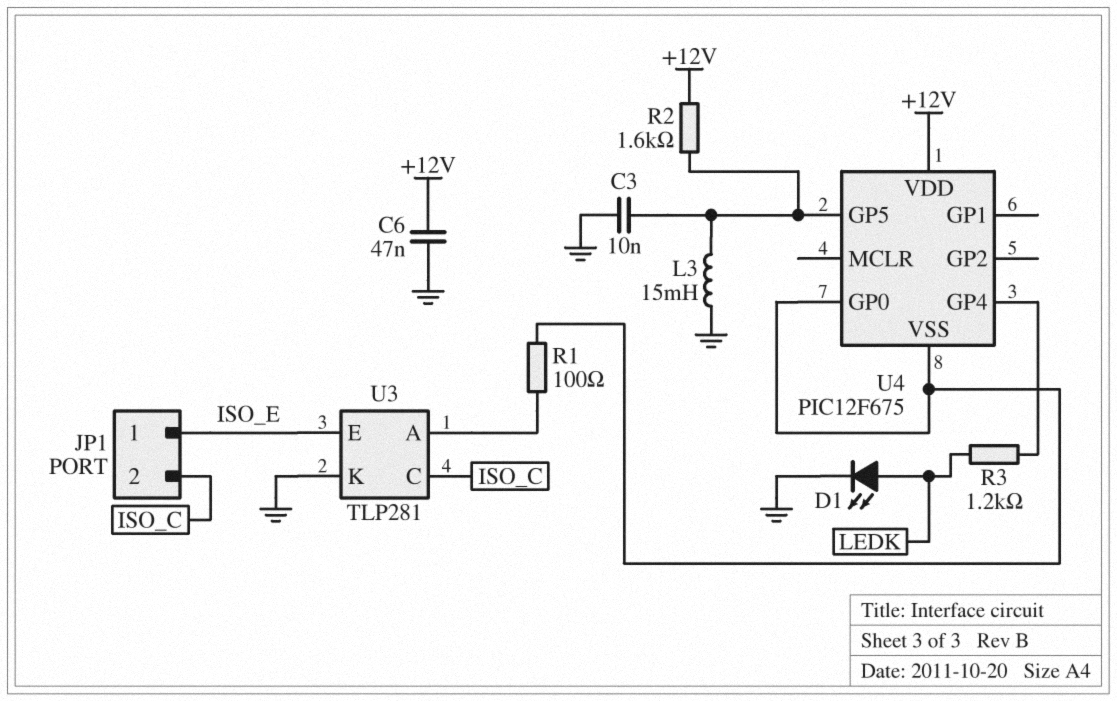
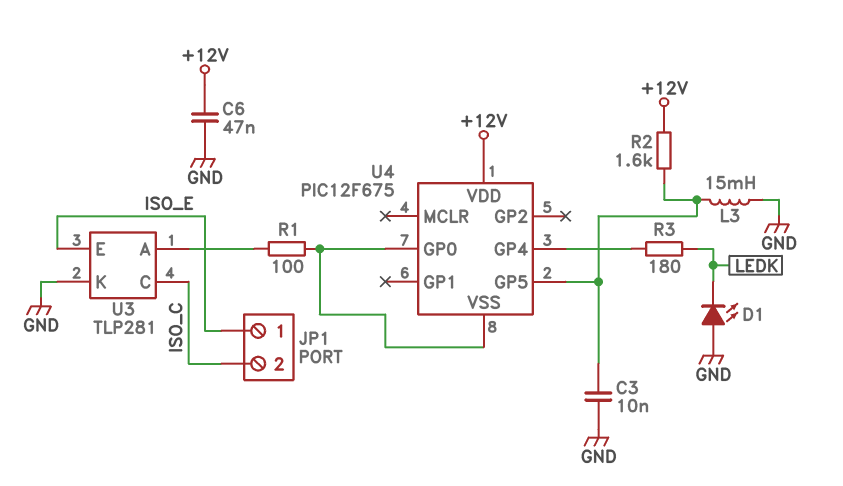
D1: LED (A LEDK, K GND) -> LED (A GND, K LEDK)
R3: 1.2k (LEDK, U4/GP4) -> 180 (LEDK, U4/GP4)

